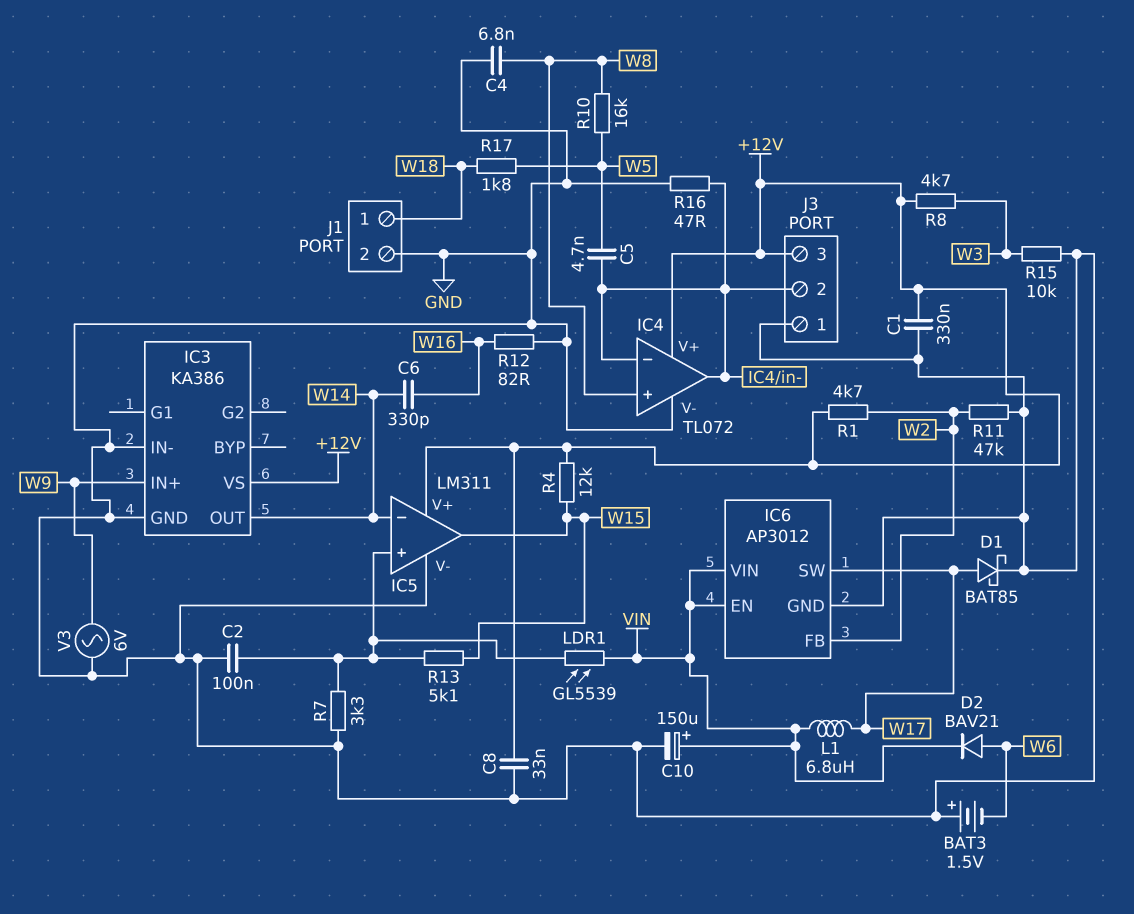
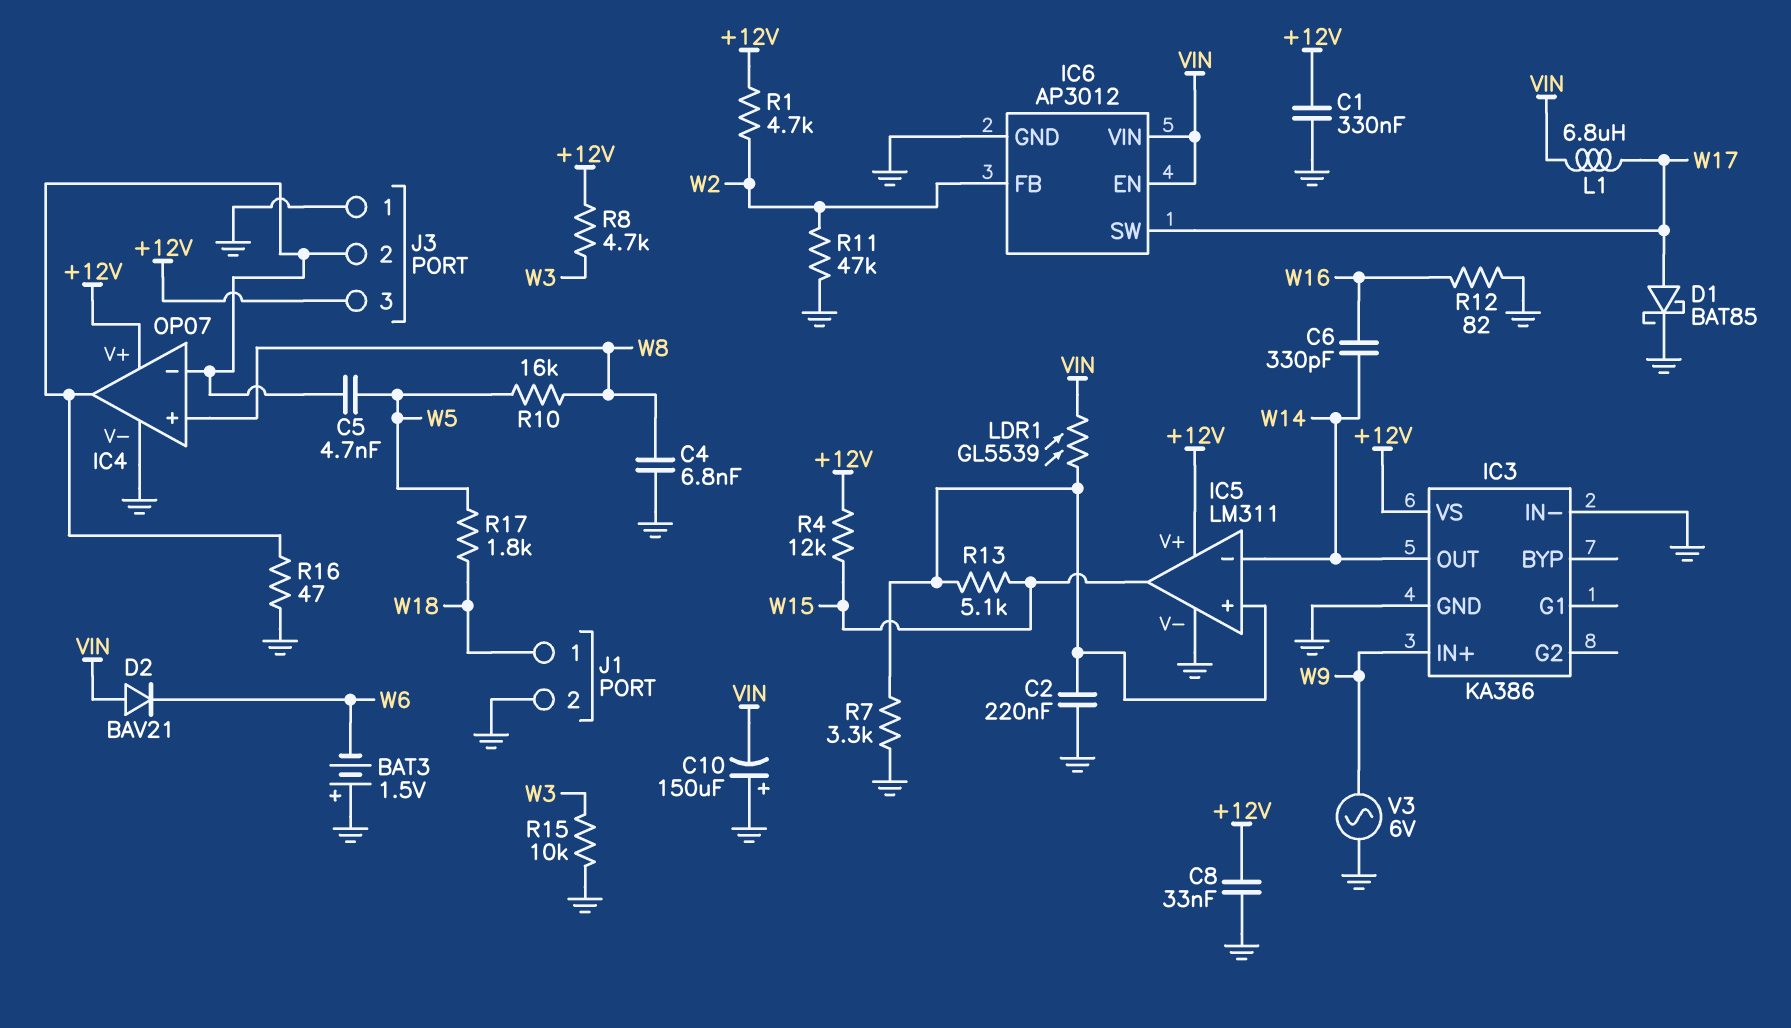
C2: 100nF (GND, IC5/in+) -> 220nF (GND, IC5/in+)
C10: 150uF (plus VIN, minus GND) -> 150uF (plus GND, minus VIN)
D2: diode BAV21 (A W6, K VIN) -> diode BAV21 (A VIN, K W6)
IC4: TL072 -> OP07

